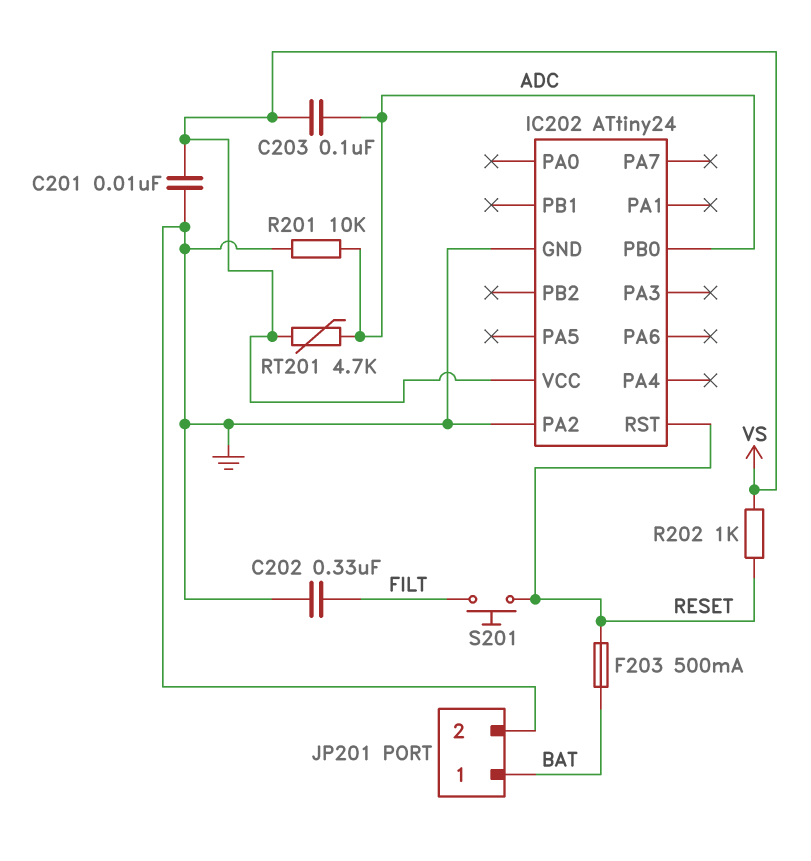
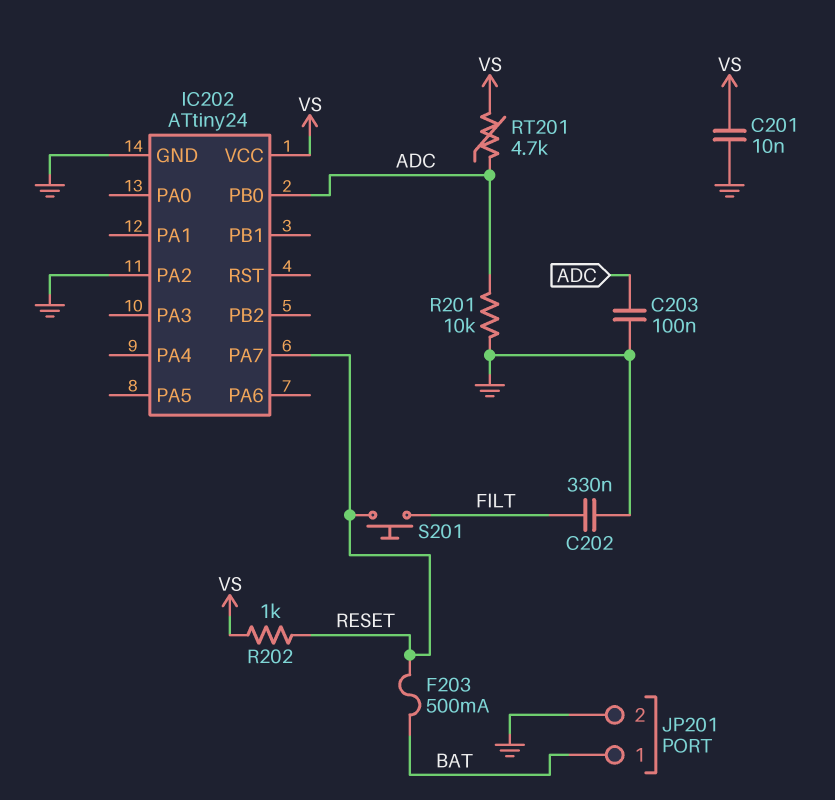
C203: 100nF (ADC, VS) -> 100nF (ADC, GND)
IC202 pin PA7: none -> RESET
IC202 pin RST: RESET -> none

